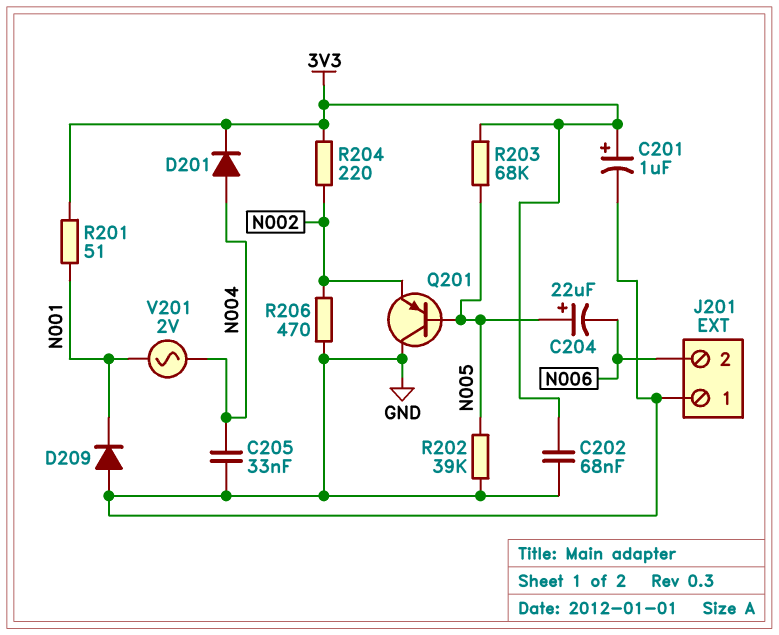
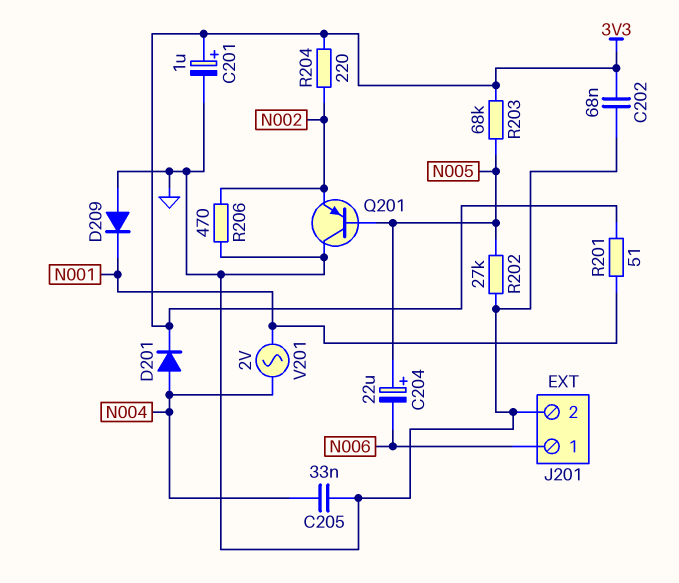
J201 pin 1: GND -> N006
J201 pin 2: N006 -> GND
R202: 39k (GND, N005) -> 27k (GND, N005)

